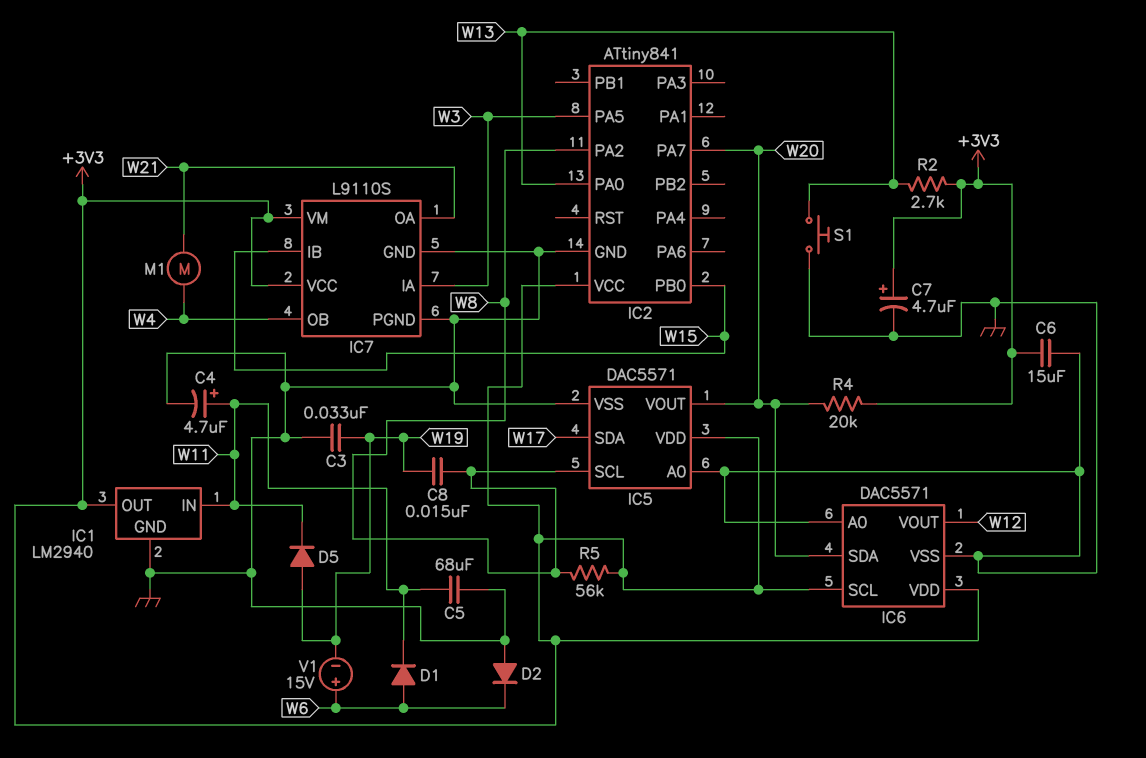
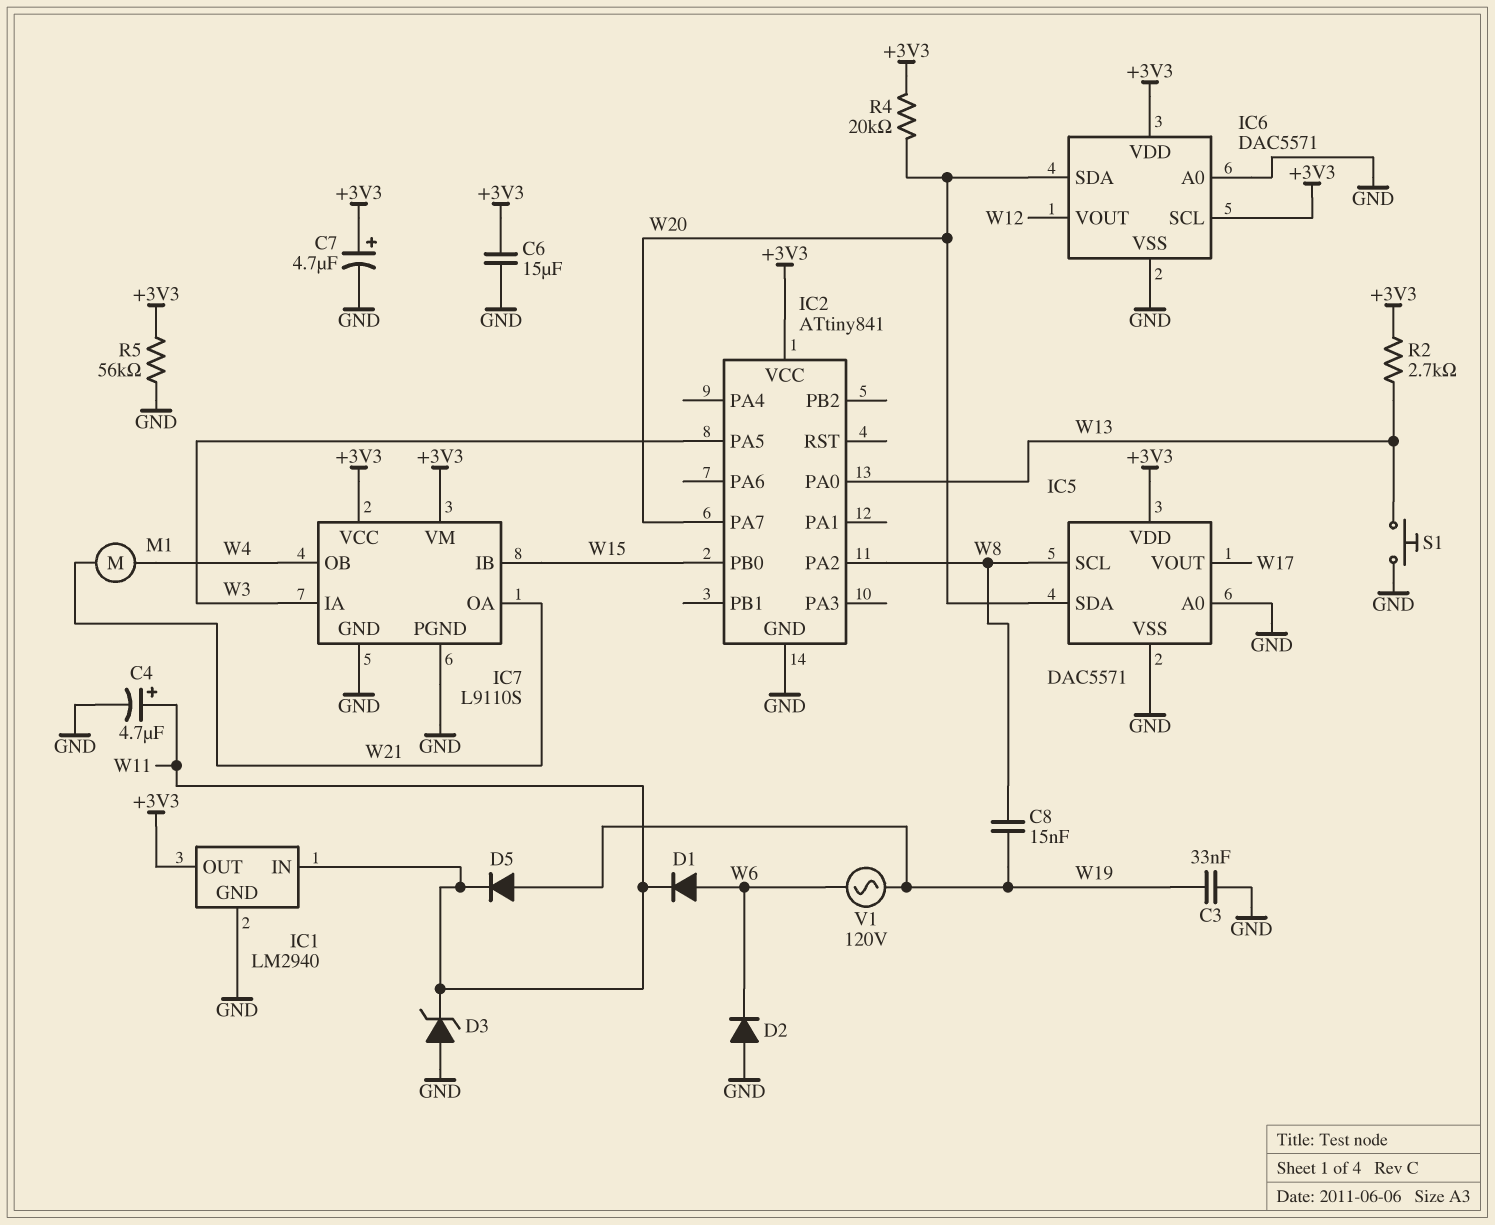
C5: 68uF (GND, W11) -> none
D3: none -> zener (A GND, K W11)
IC5 pin SDA: W17 -> W20
IC5 pin VOUT: W20 -> W17
R5: 56k (+3V3, W8) -> 56k (+3V3, GND)
V1: 15V (plus W6, minus W19) -> AC 120V (W6, W19)

